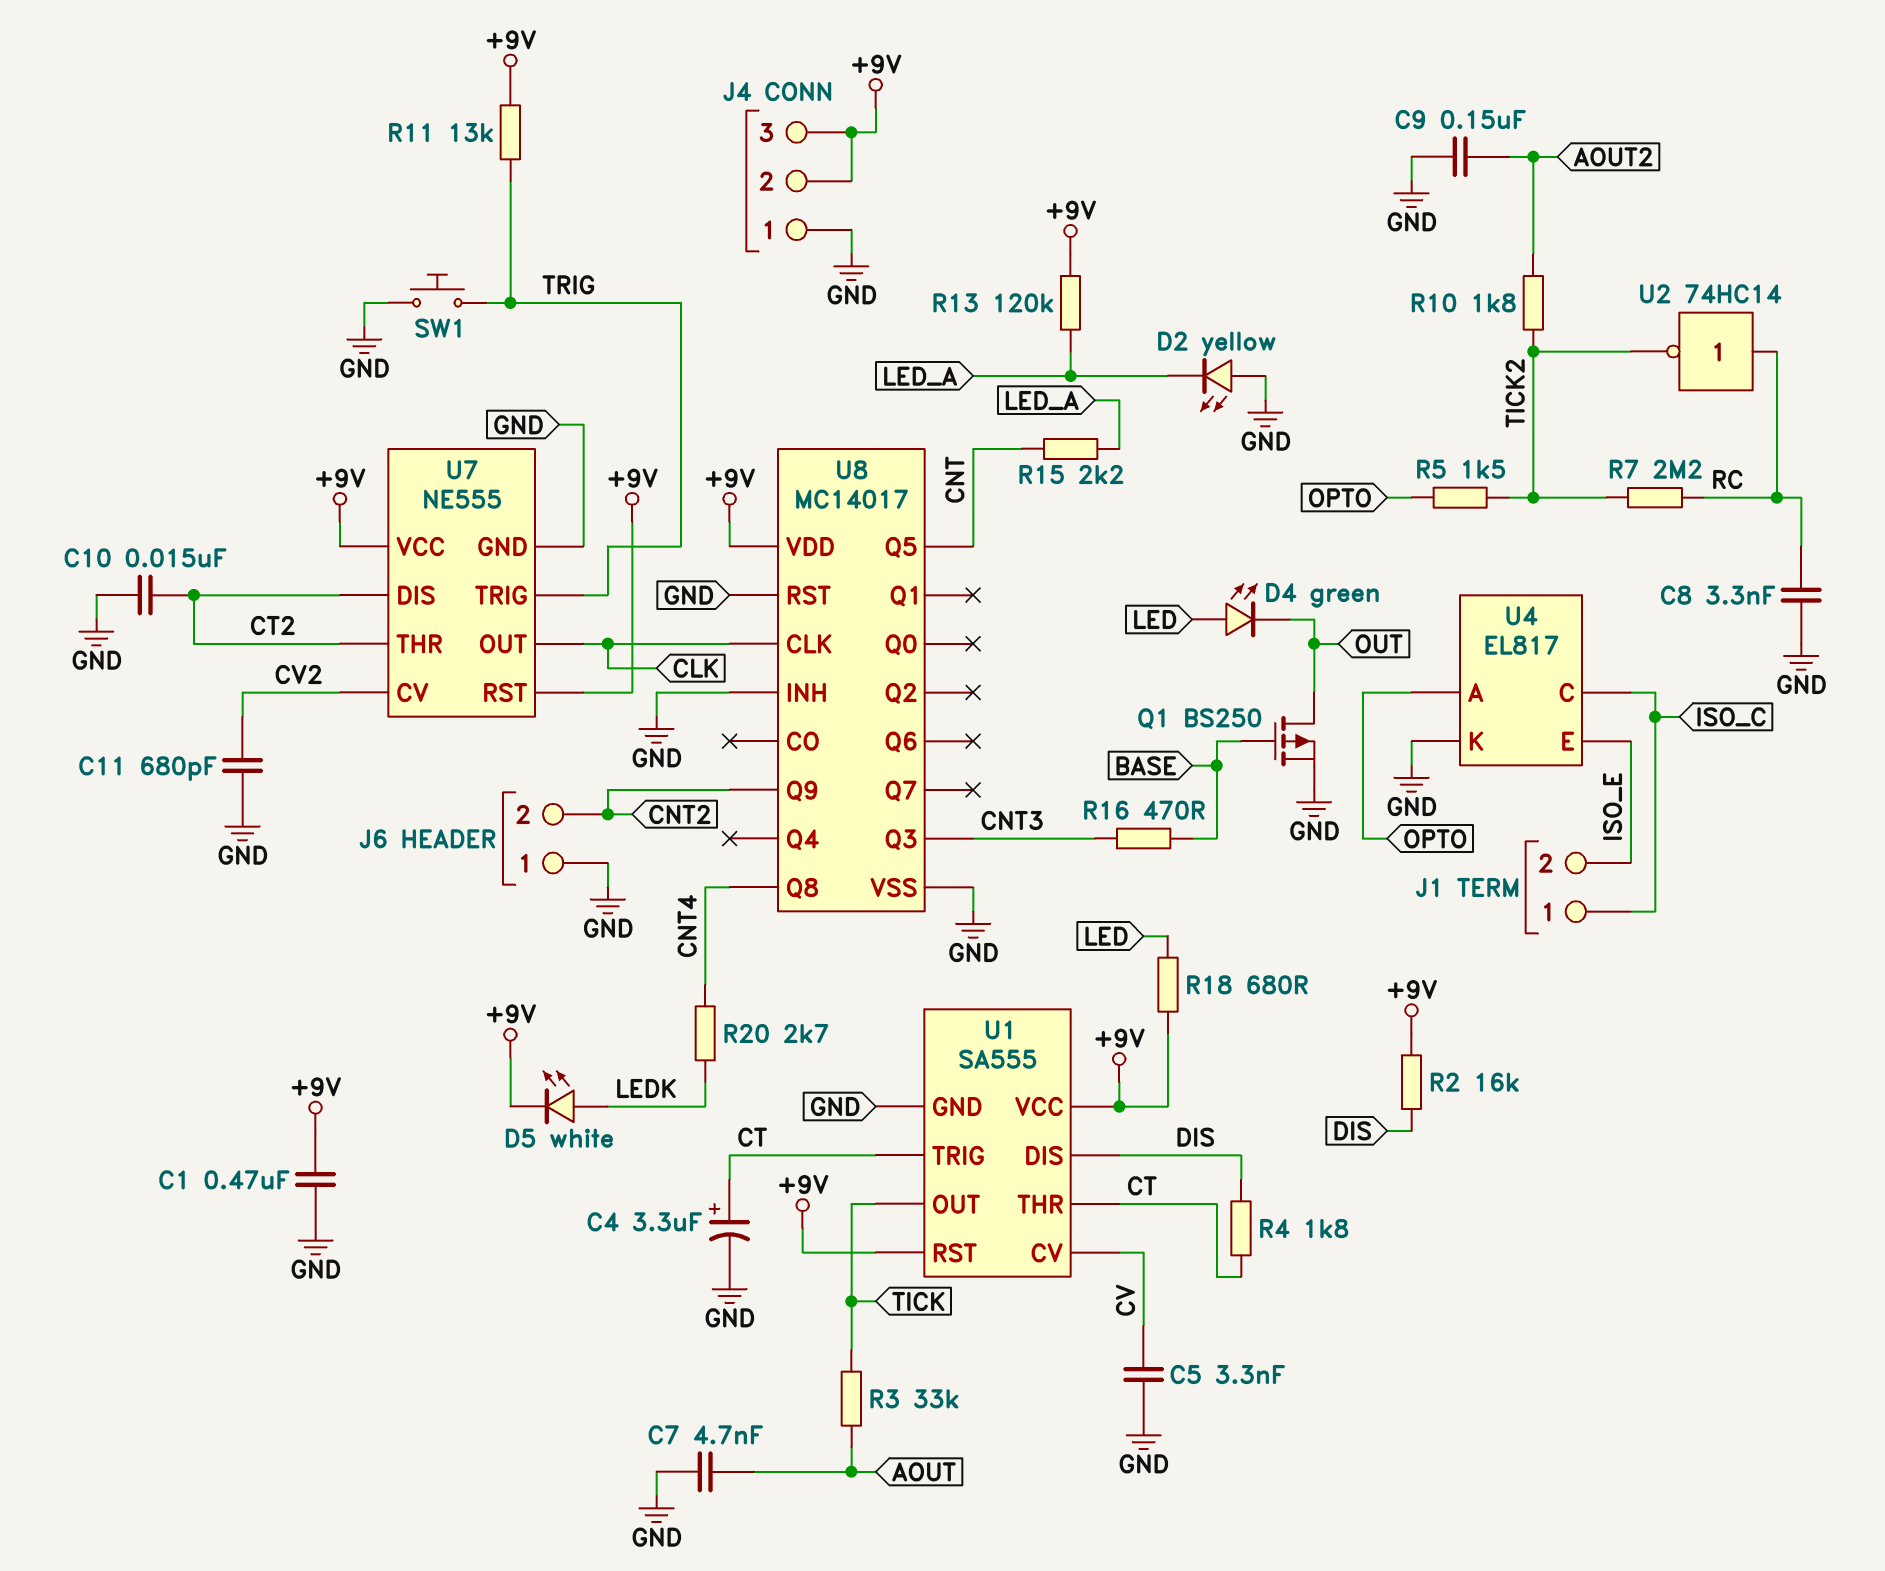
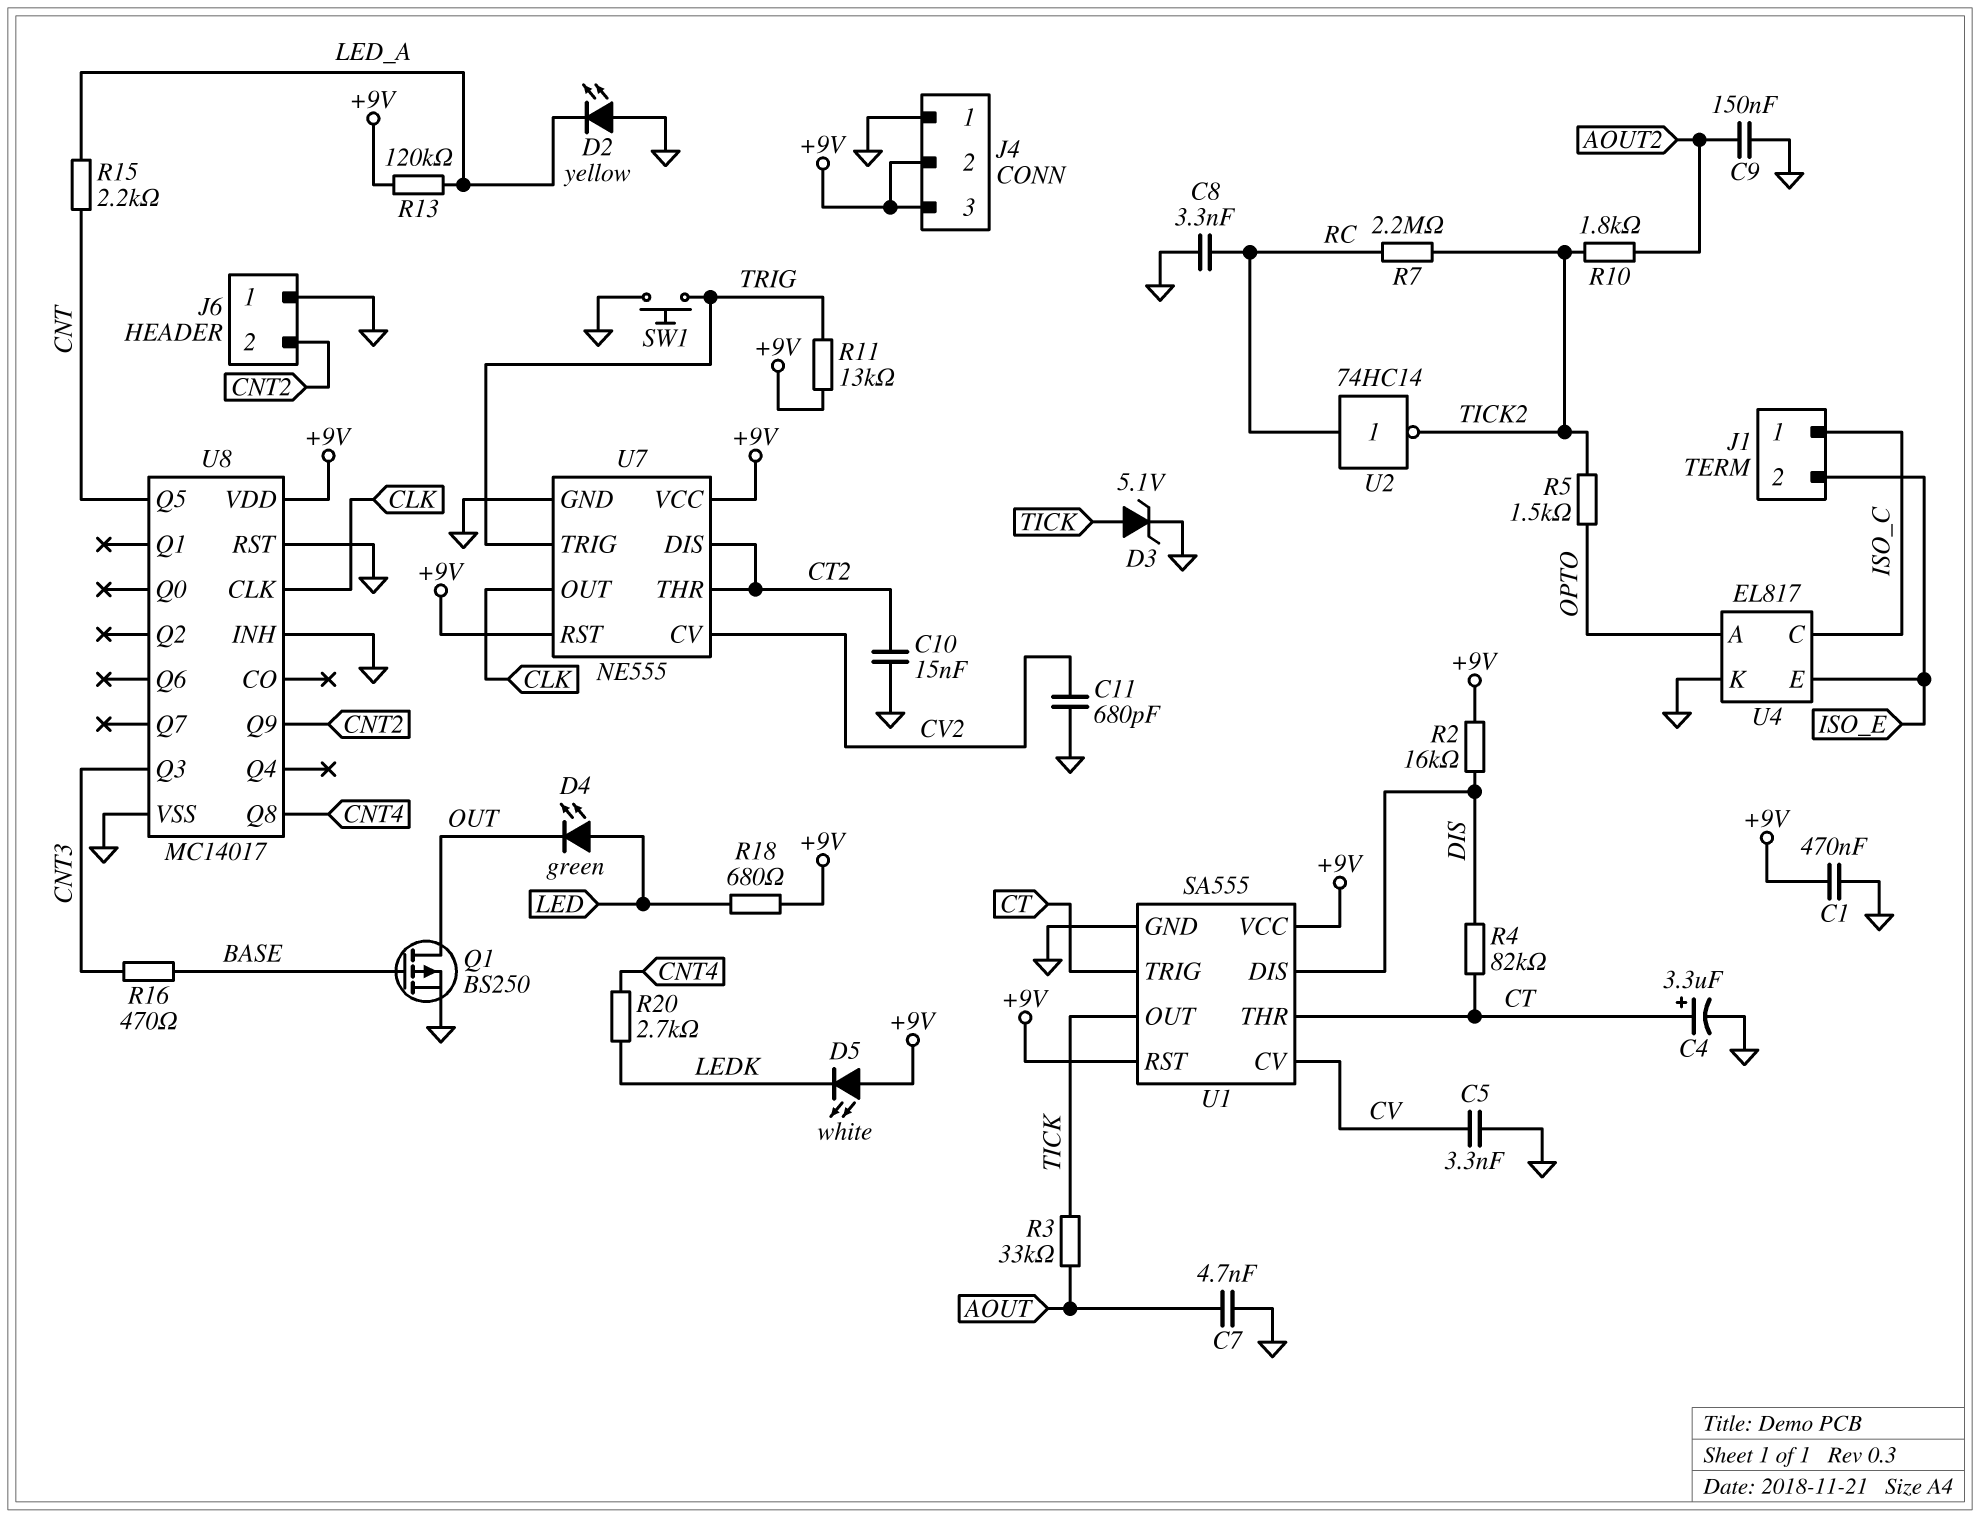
D3: none -> zener 5.1V (A TICK, K GND)
D5: LED white (A LEDK, K +9V) -> LED white (A +9V, K LEDK)
R4: 1.8k (CT, DIS) -> 82k (CT, DIS)

